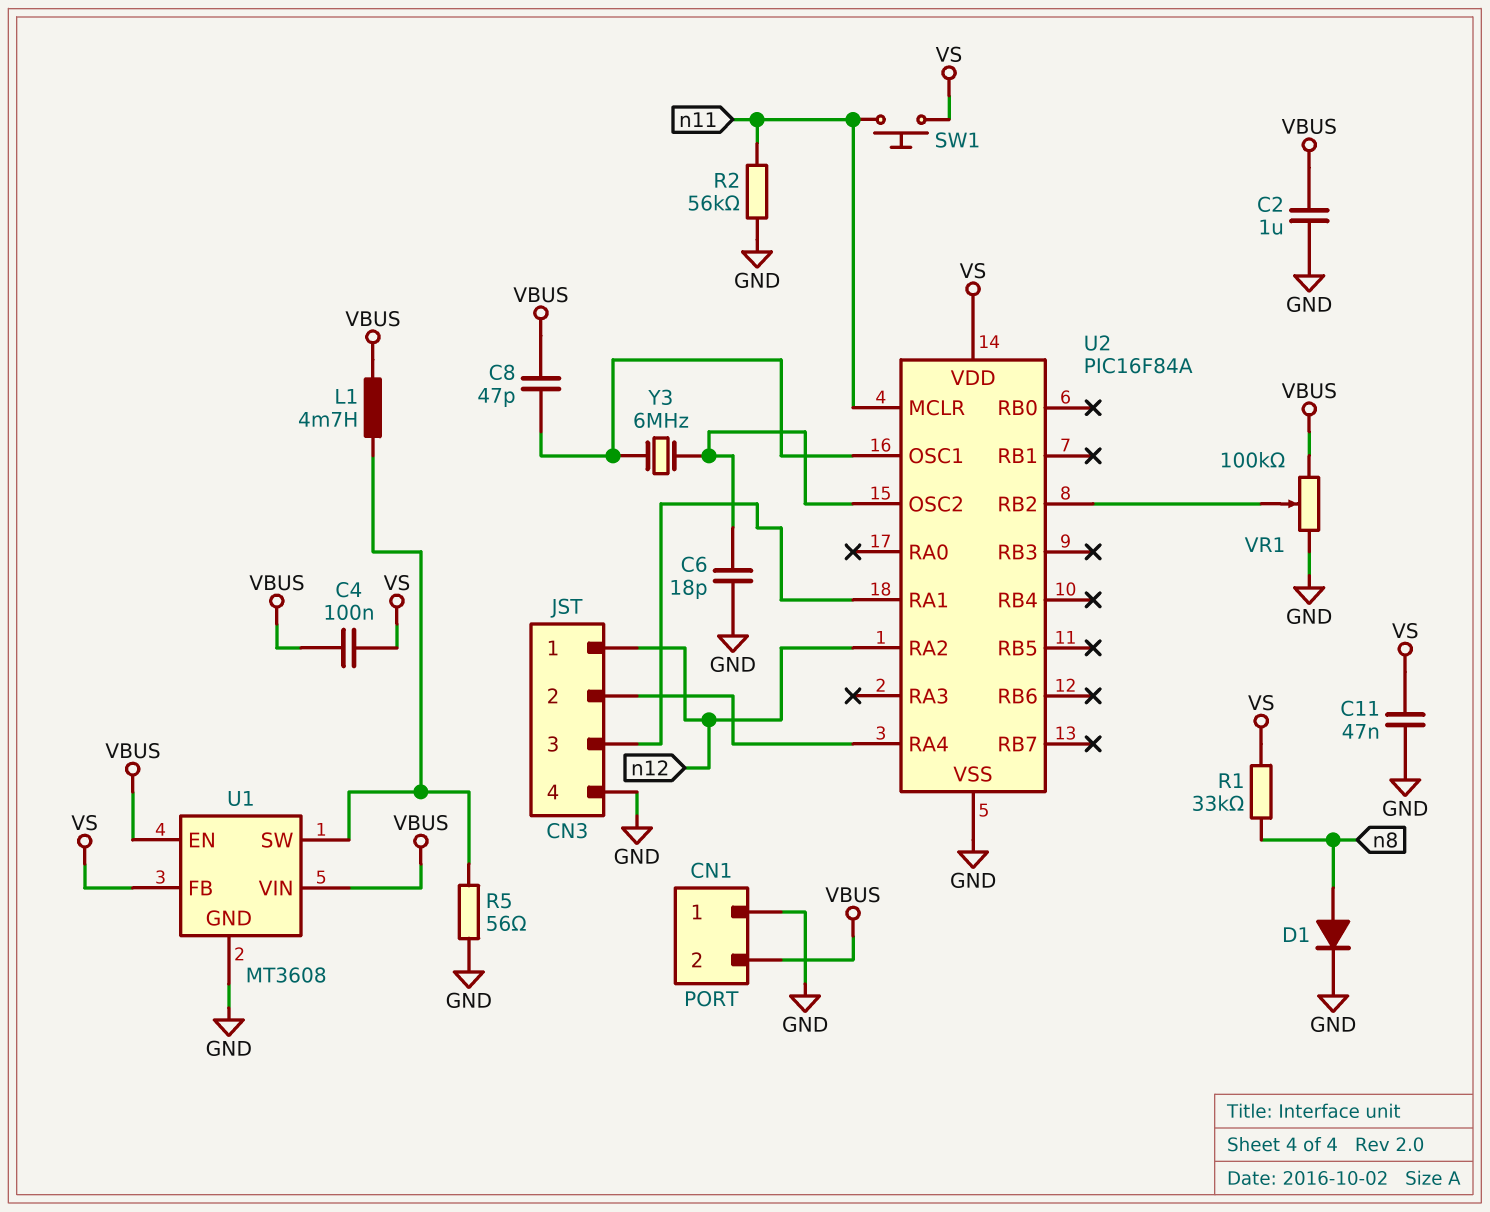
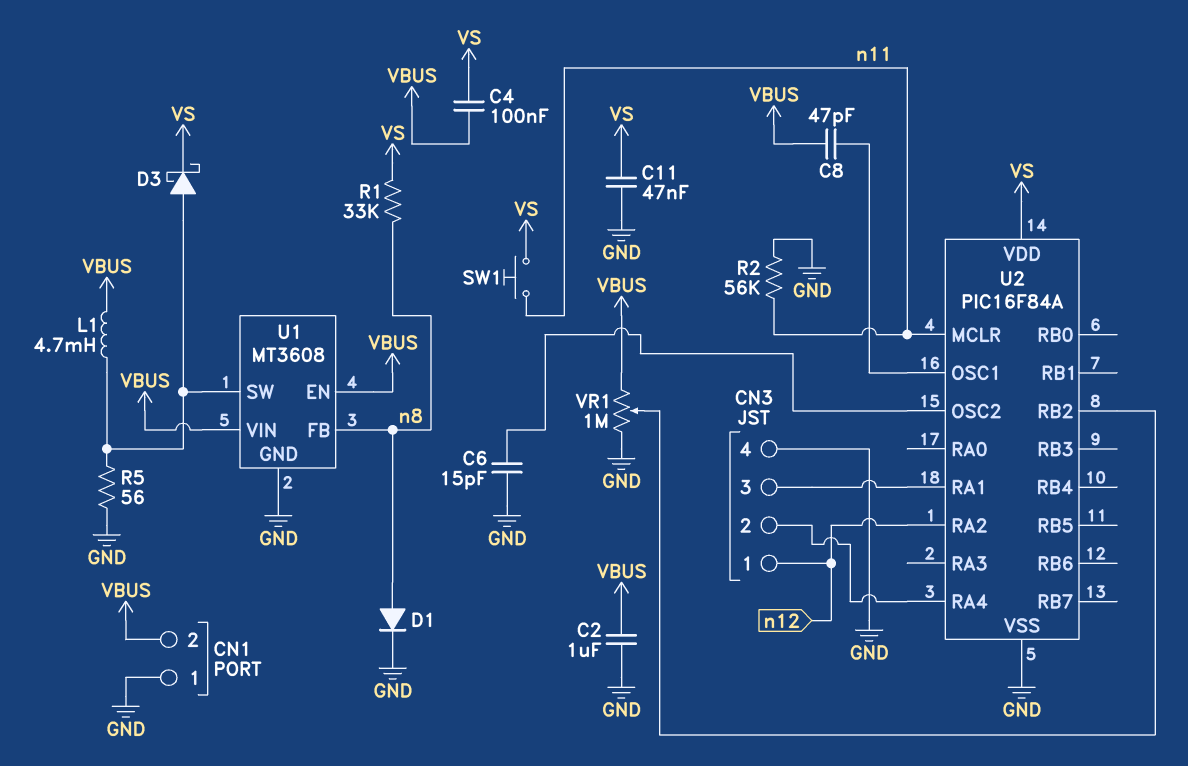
C6: 18pF (GND, U2/OSC2) -> 15pF (GND, U2/OSC2)
D3: none -> schottky (A U1/SW, K VS)
U1 pin FB: VS -> n8
VR1: 100k (GND, VBUS, wiper U2/RB2) -> 1M (GND, VBUS, wiper U2/RB2)
Y3: 6MHz (U2/OSC1, U2/OSC2) -> none

